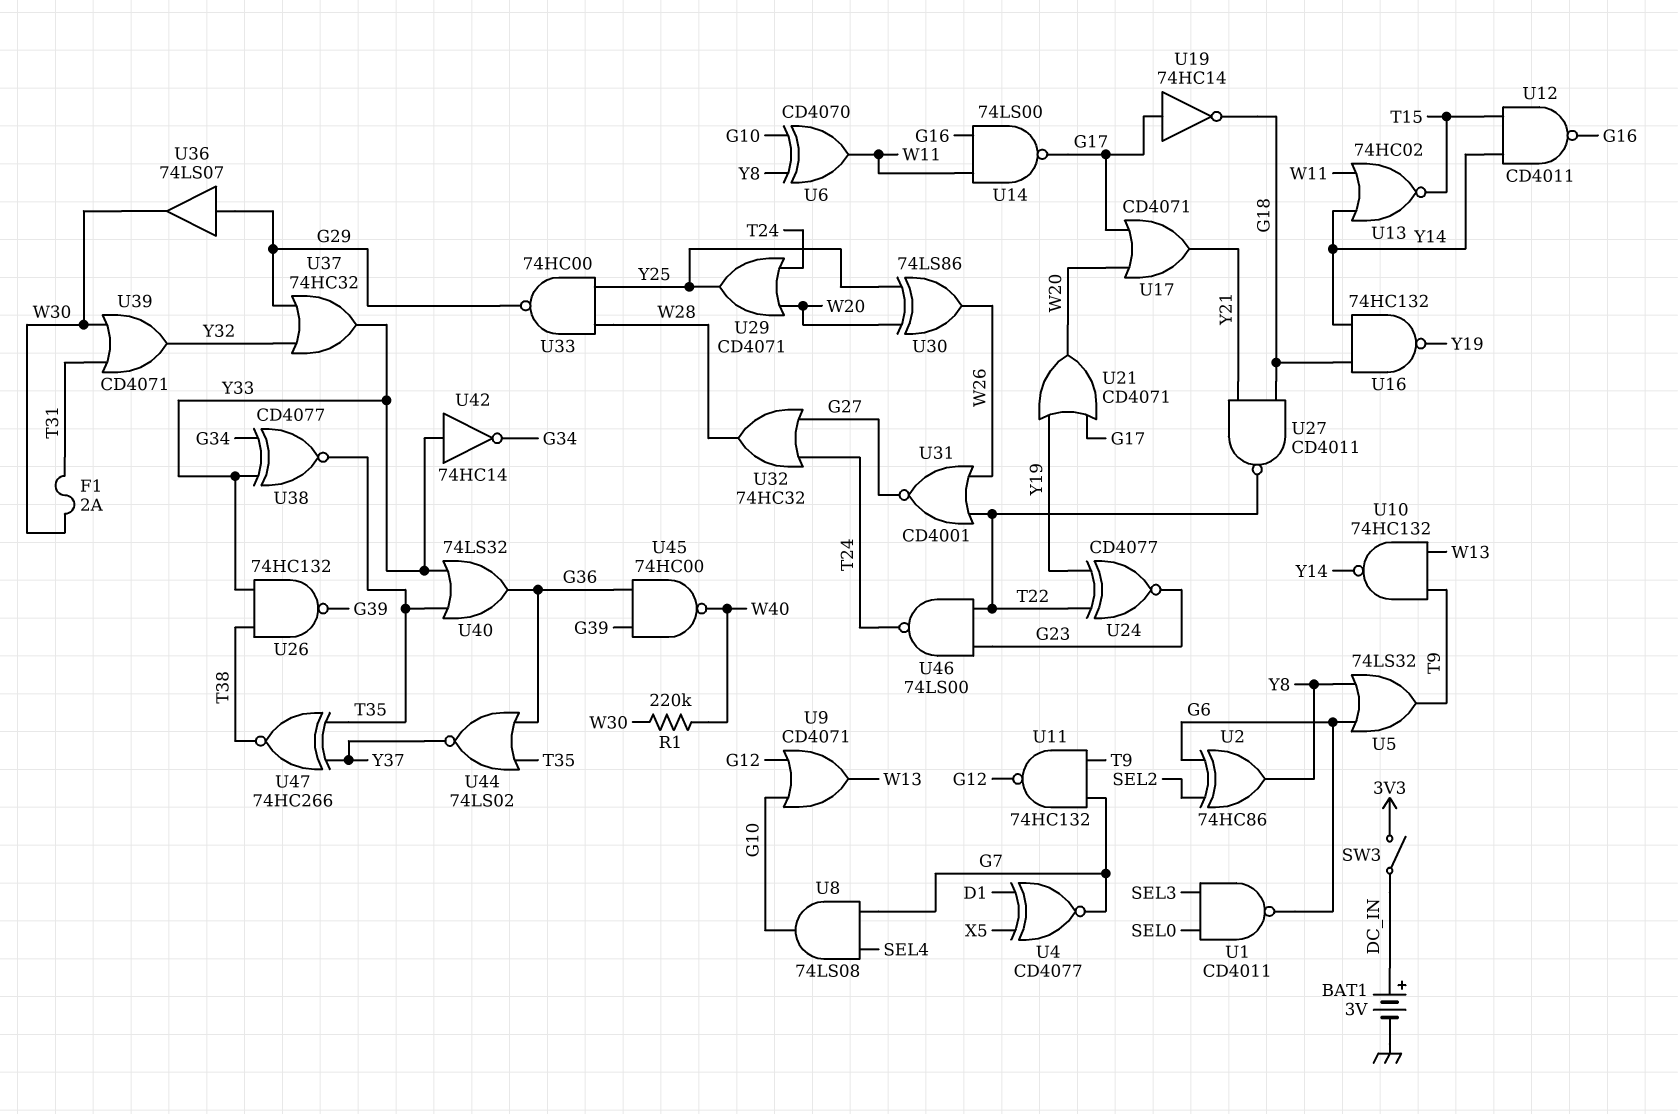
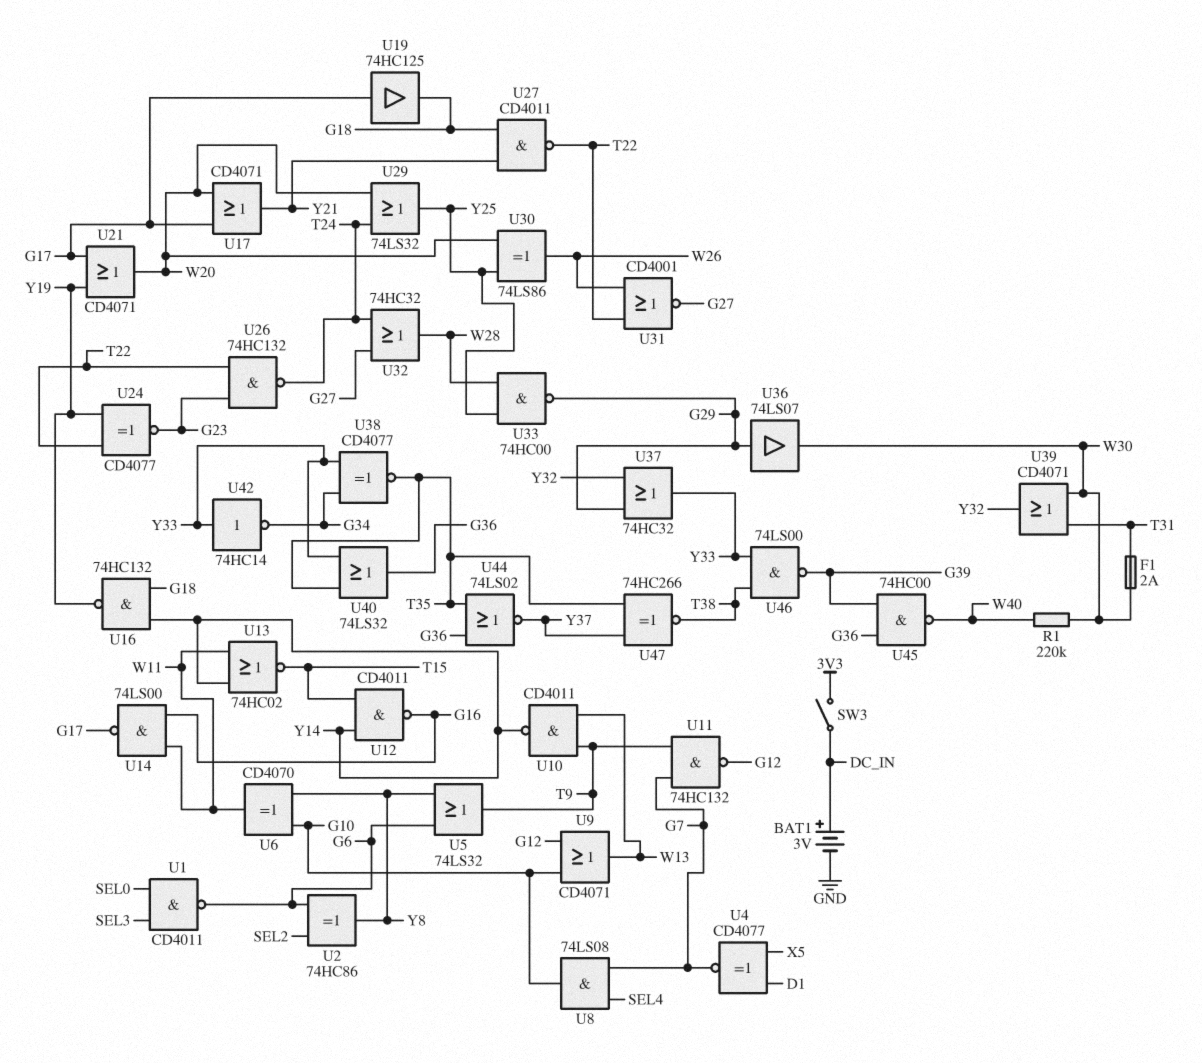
U10: NAND 74HC132 (in T9, in W13, out Y14) -> NAND CD4011 (in T9, in W13, out Y14)
U19: NOT 74HC14 (in G17, out G18) -> buffer 74HC125 (in G17, out G18)
U26: NAND 74HC132 (in T38, in Y33, out G39) -> NAND 74HC132 (in G23, in T22, out T24)
U29: OR CD4071 (in T24, in W20, out Y25) -> OR 74LS32 (in T24, in W20, out Y25)
U46: NAND 74LS00 (in G23, in T22, out T24) -> NAND 74LS00 (in T38, in Y33, out G39)

